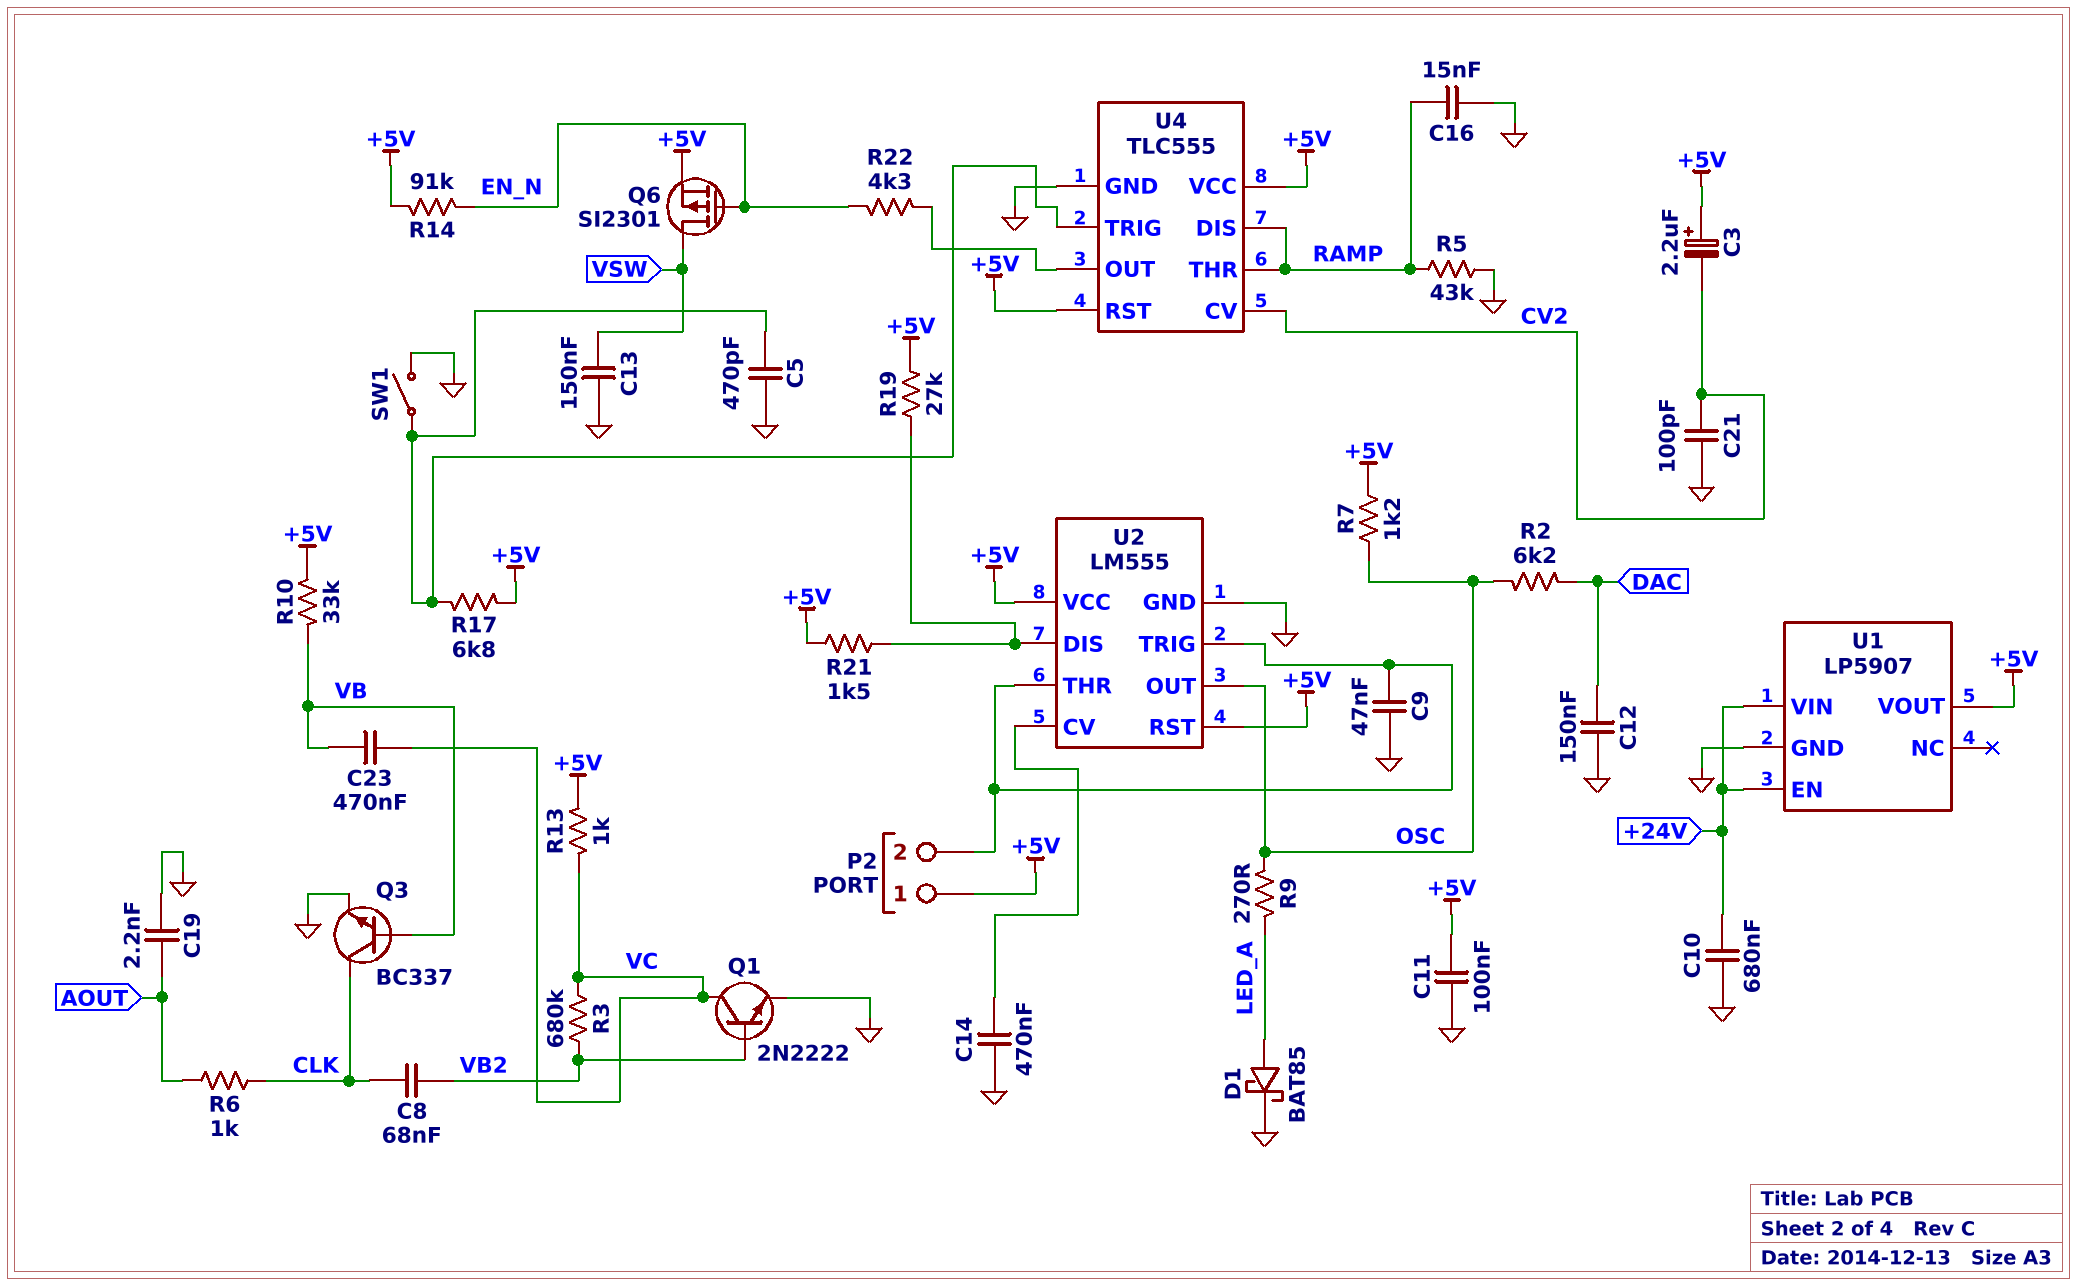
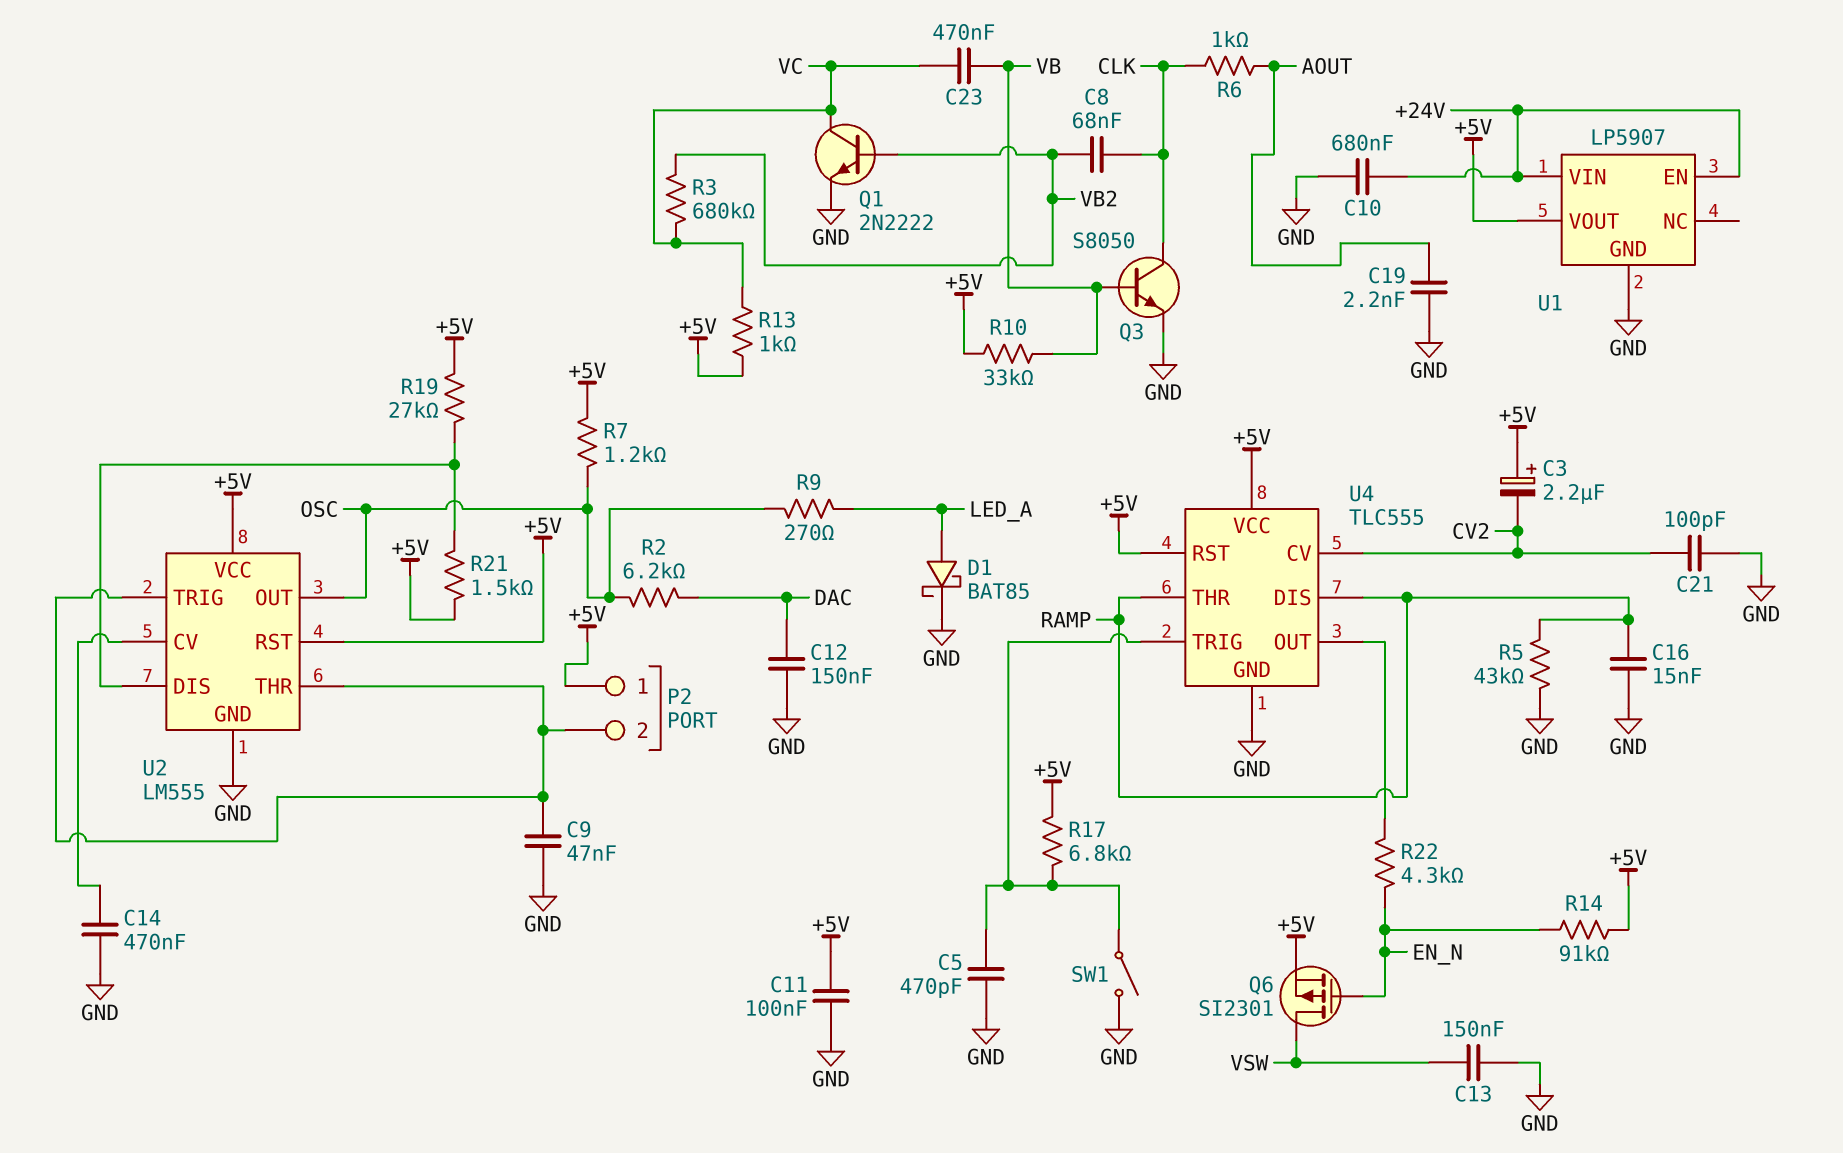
Q3: NPN BC337 (B VB, C CLK, E GND) -> NPN S8050 (B VB, C CLK, E GND)

